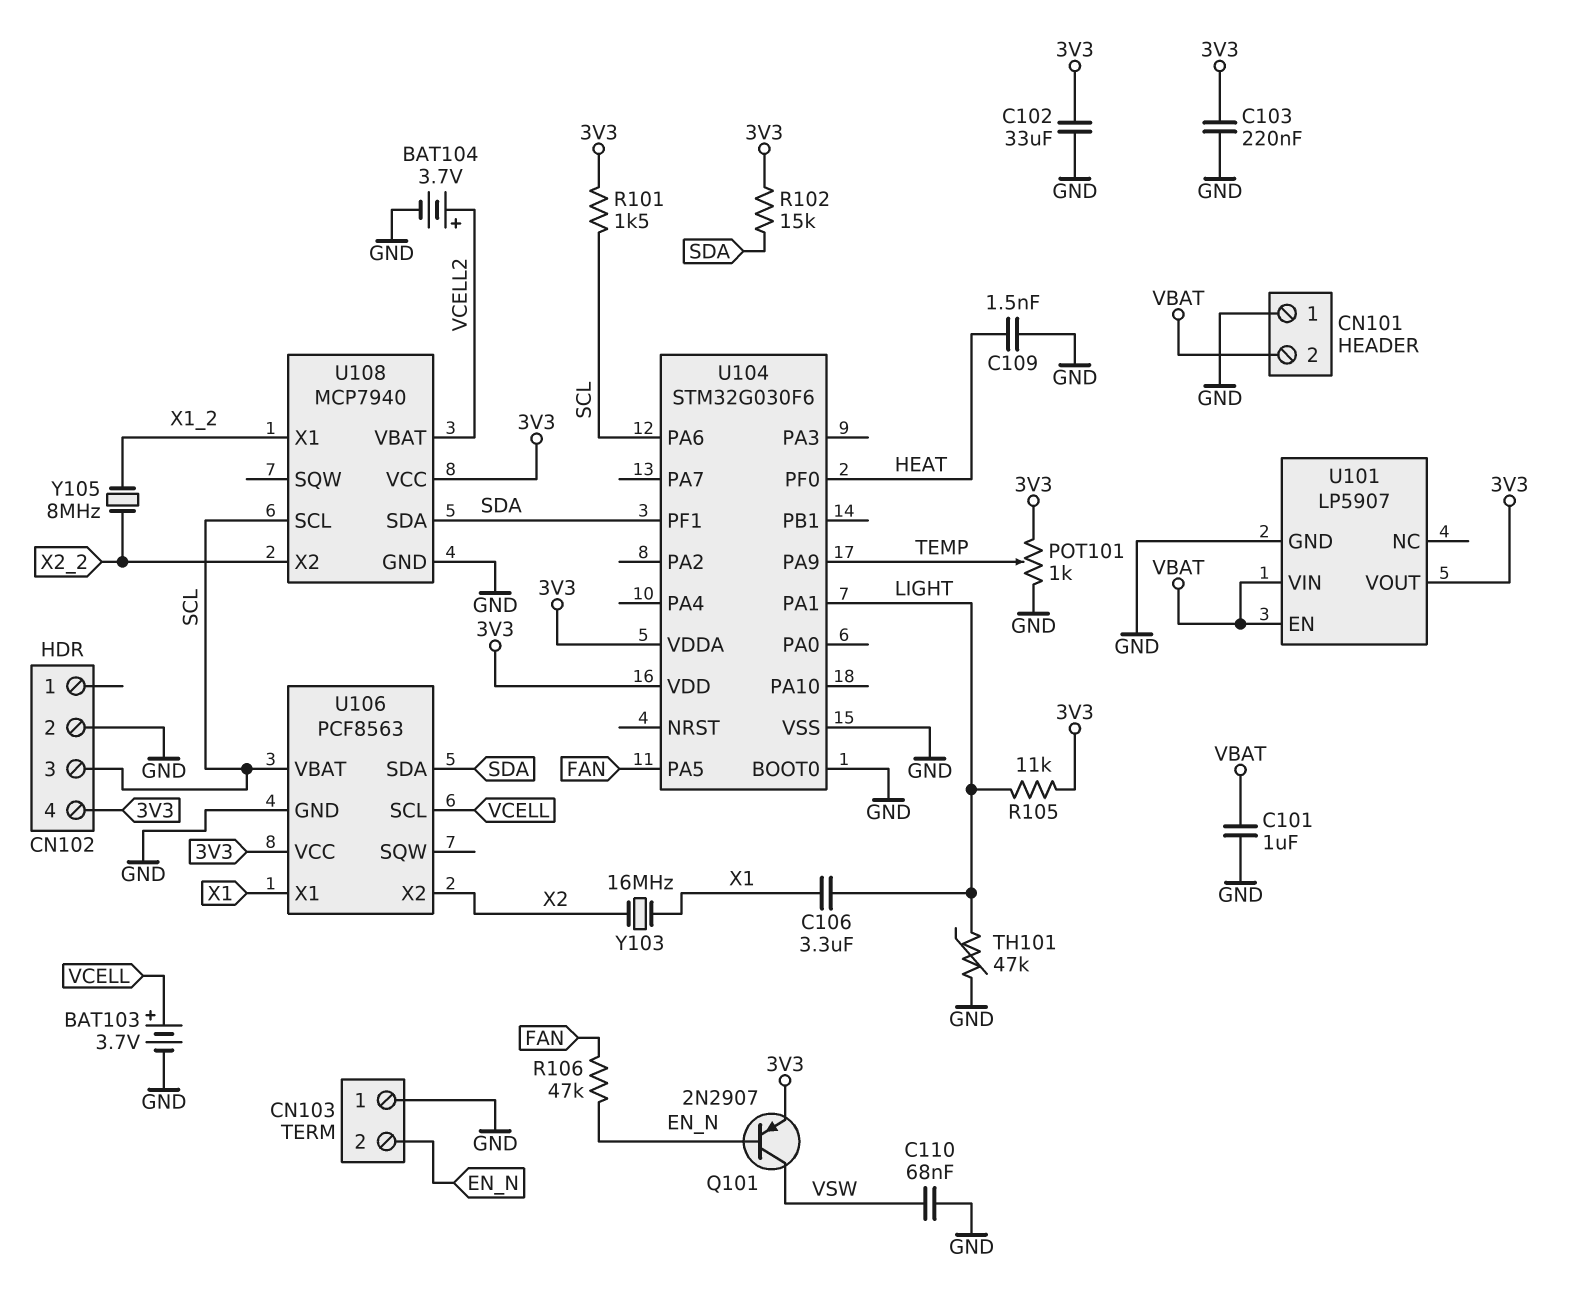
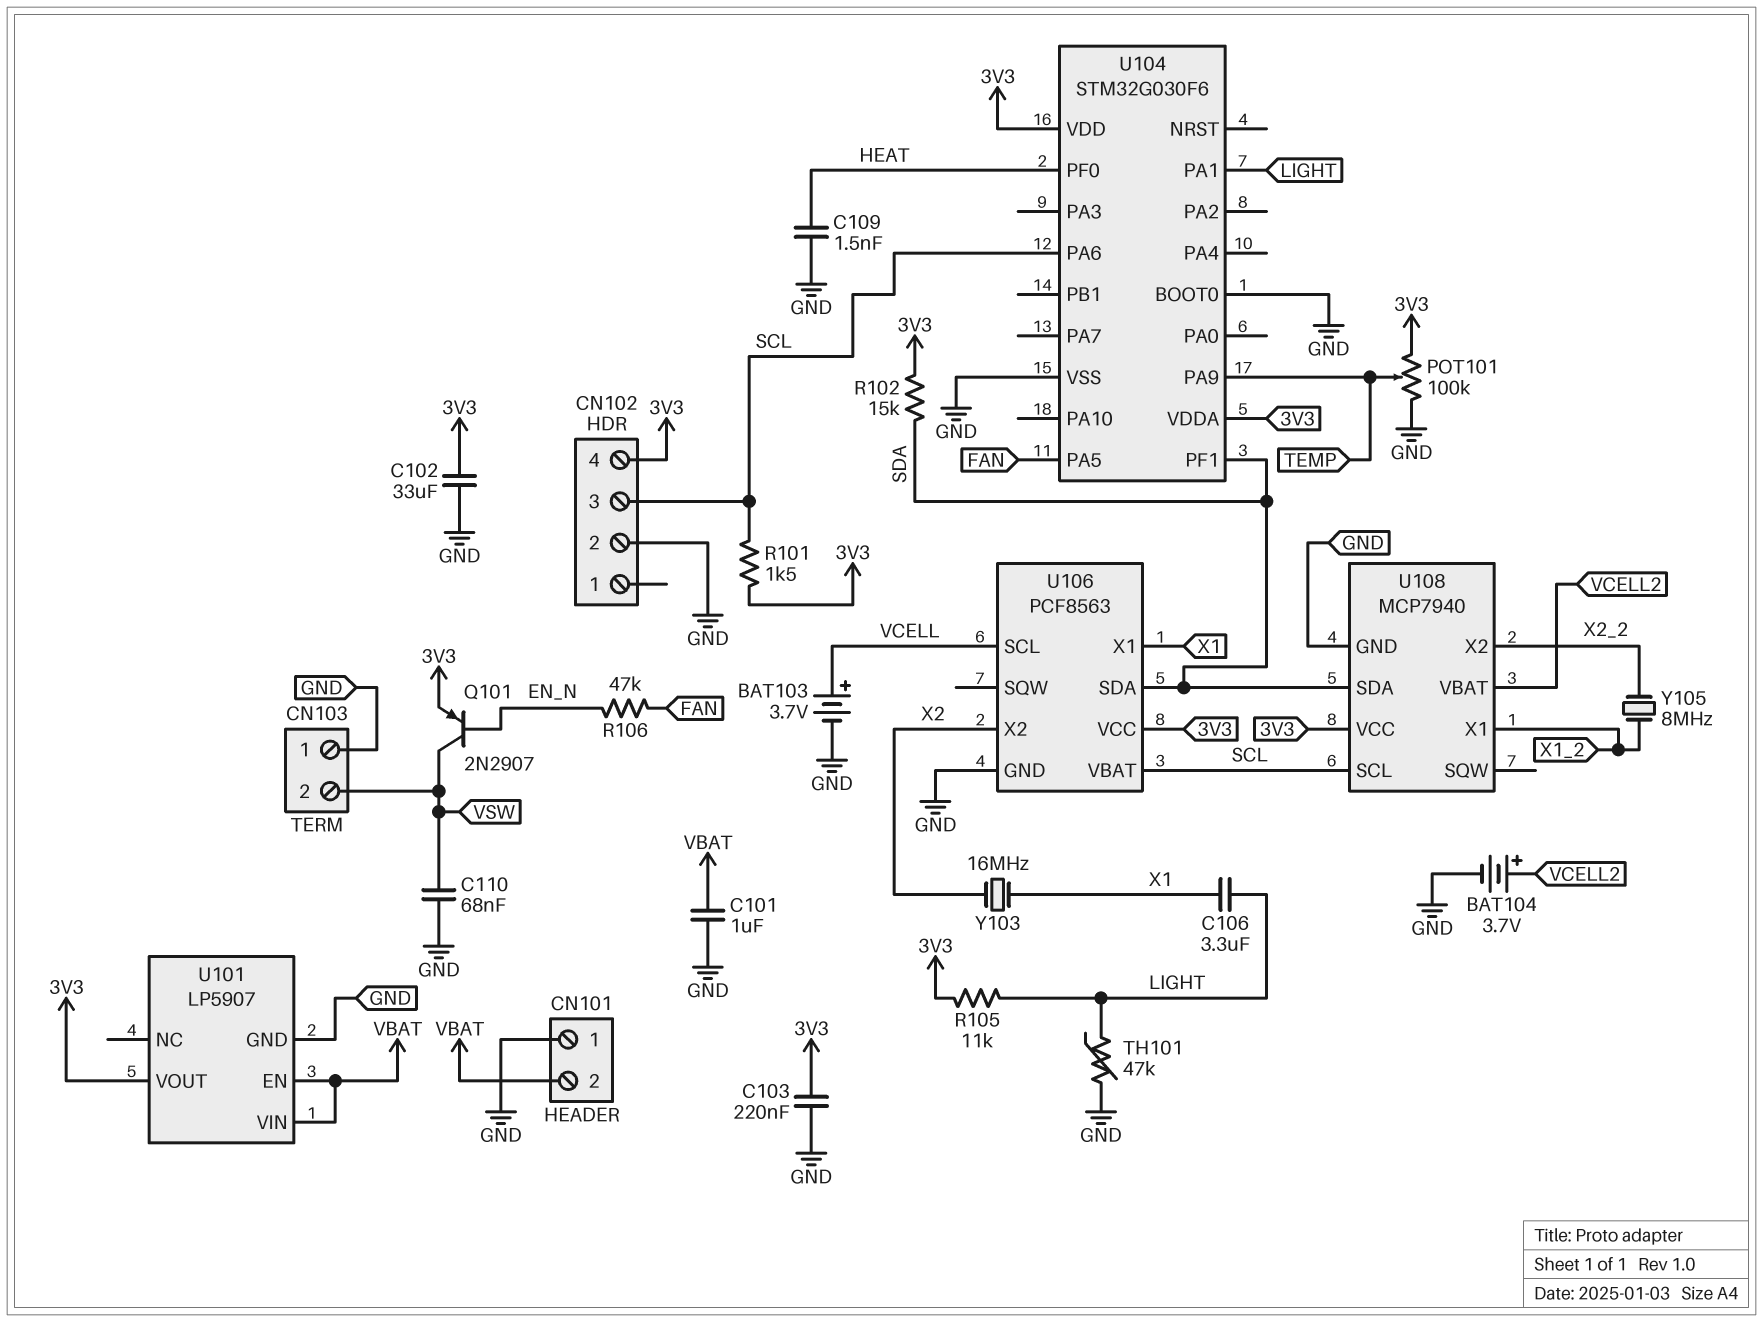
CN103 pin 2: EN_N -> VSW
POT101: 1k (3V3, GND, wiper TEMP) -> 100k (3V3, GND, wiper TEMP)

